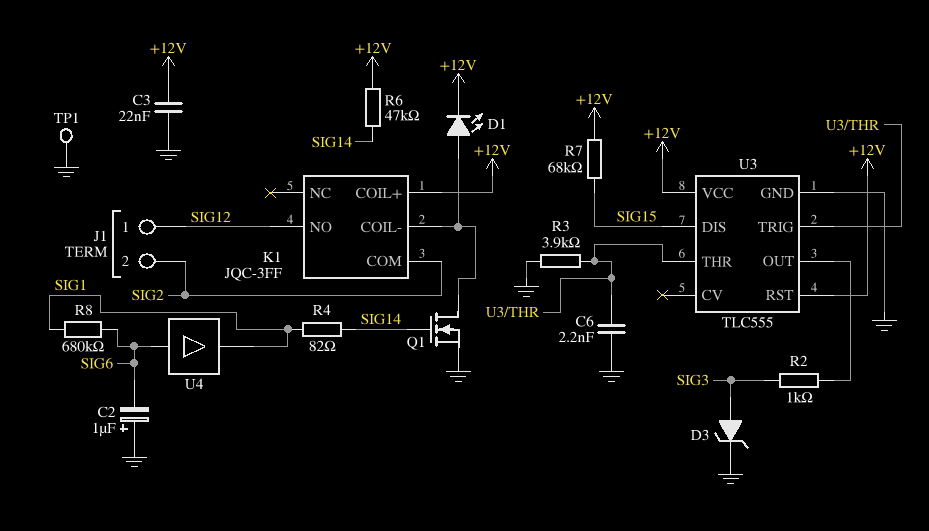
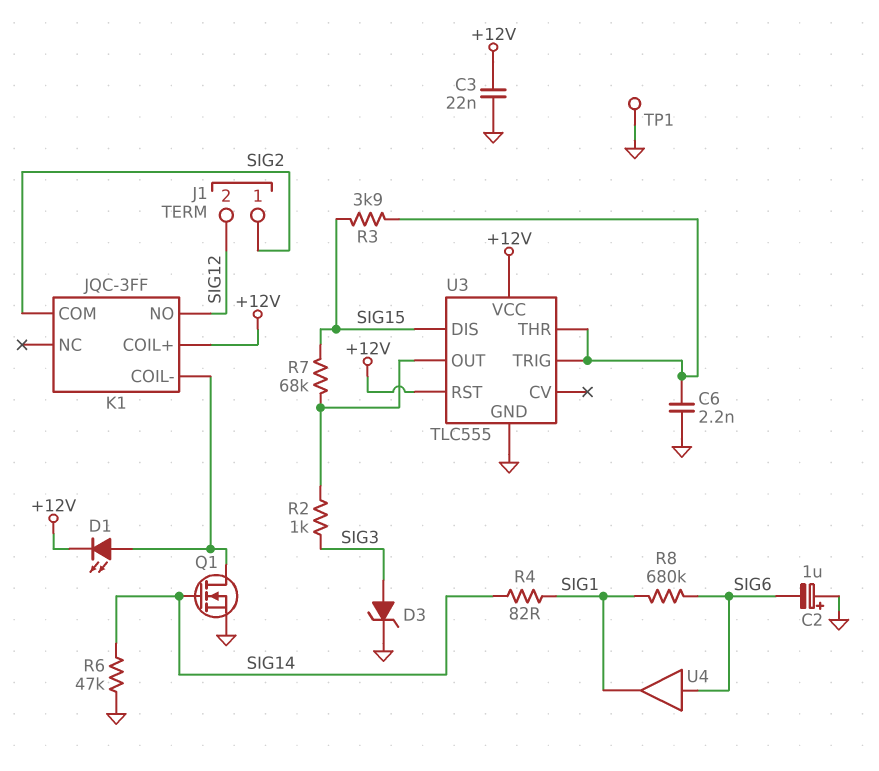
J1 pin 1: SIG12 -> SIG2
J1 pin 2: SIG2 -> SIG12
R3: 3.9k (GND, U3/THR) -> 3.9k (SIG15, U3/THR)
R6: 47k (+12V, SIG14) -> 47k (GND, SIG14)
R7: 68k (+12V, SIG15) -> 68k (SIG15, U3/OUT)

